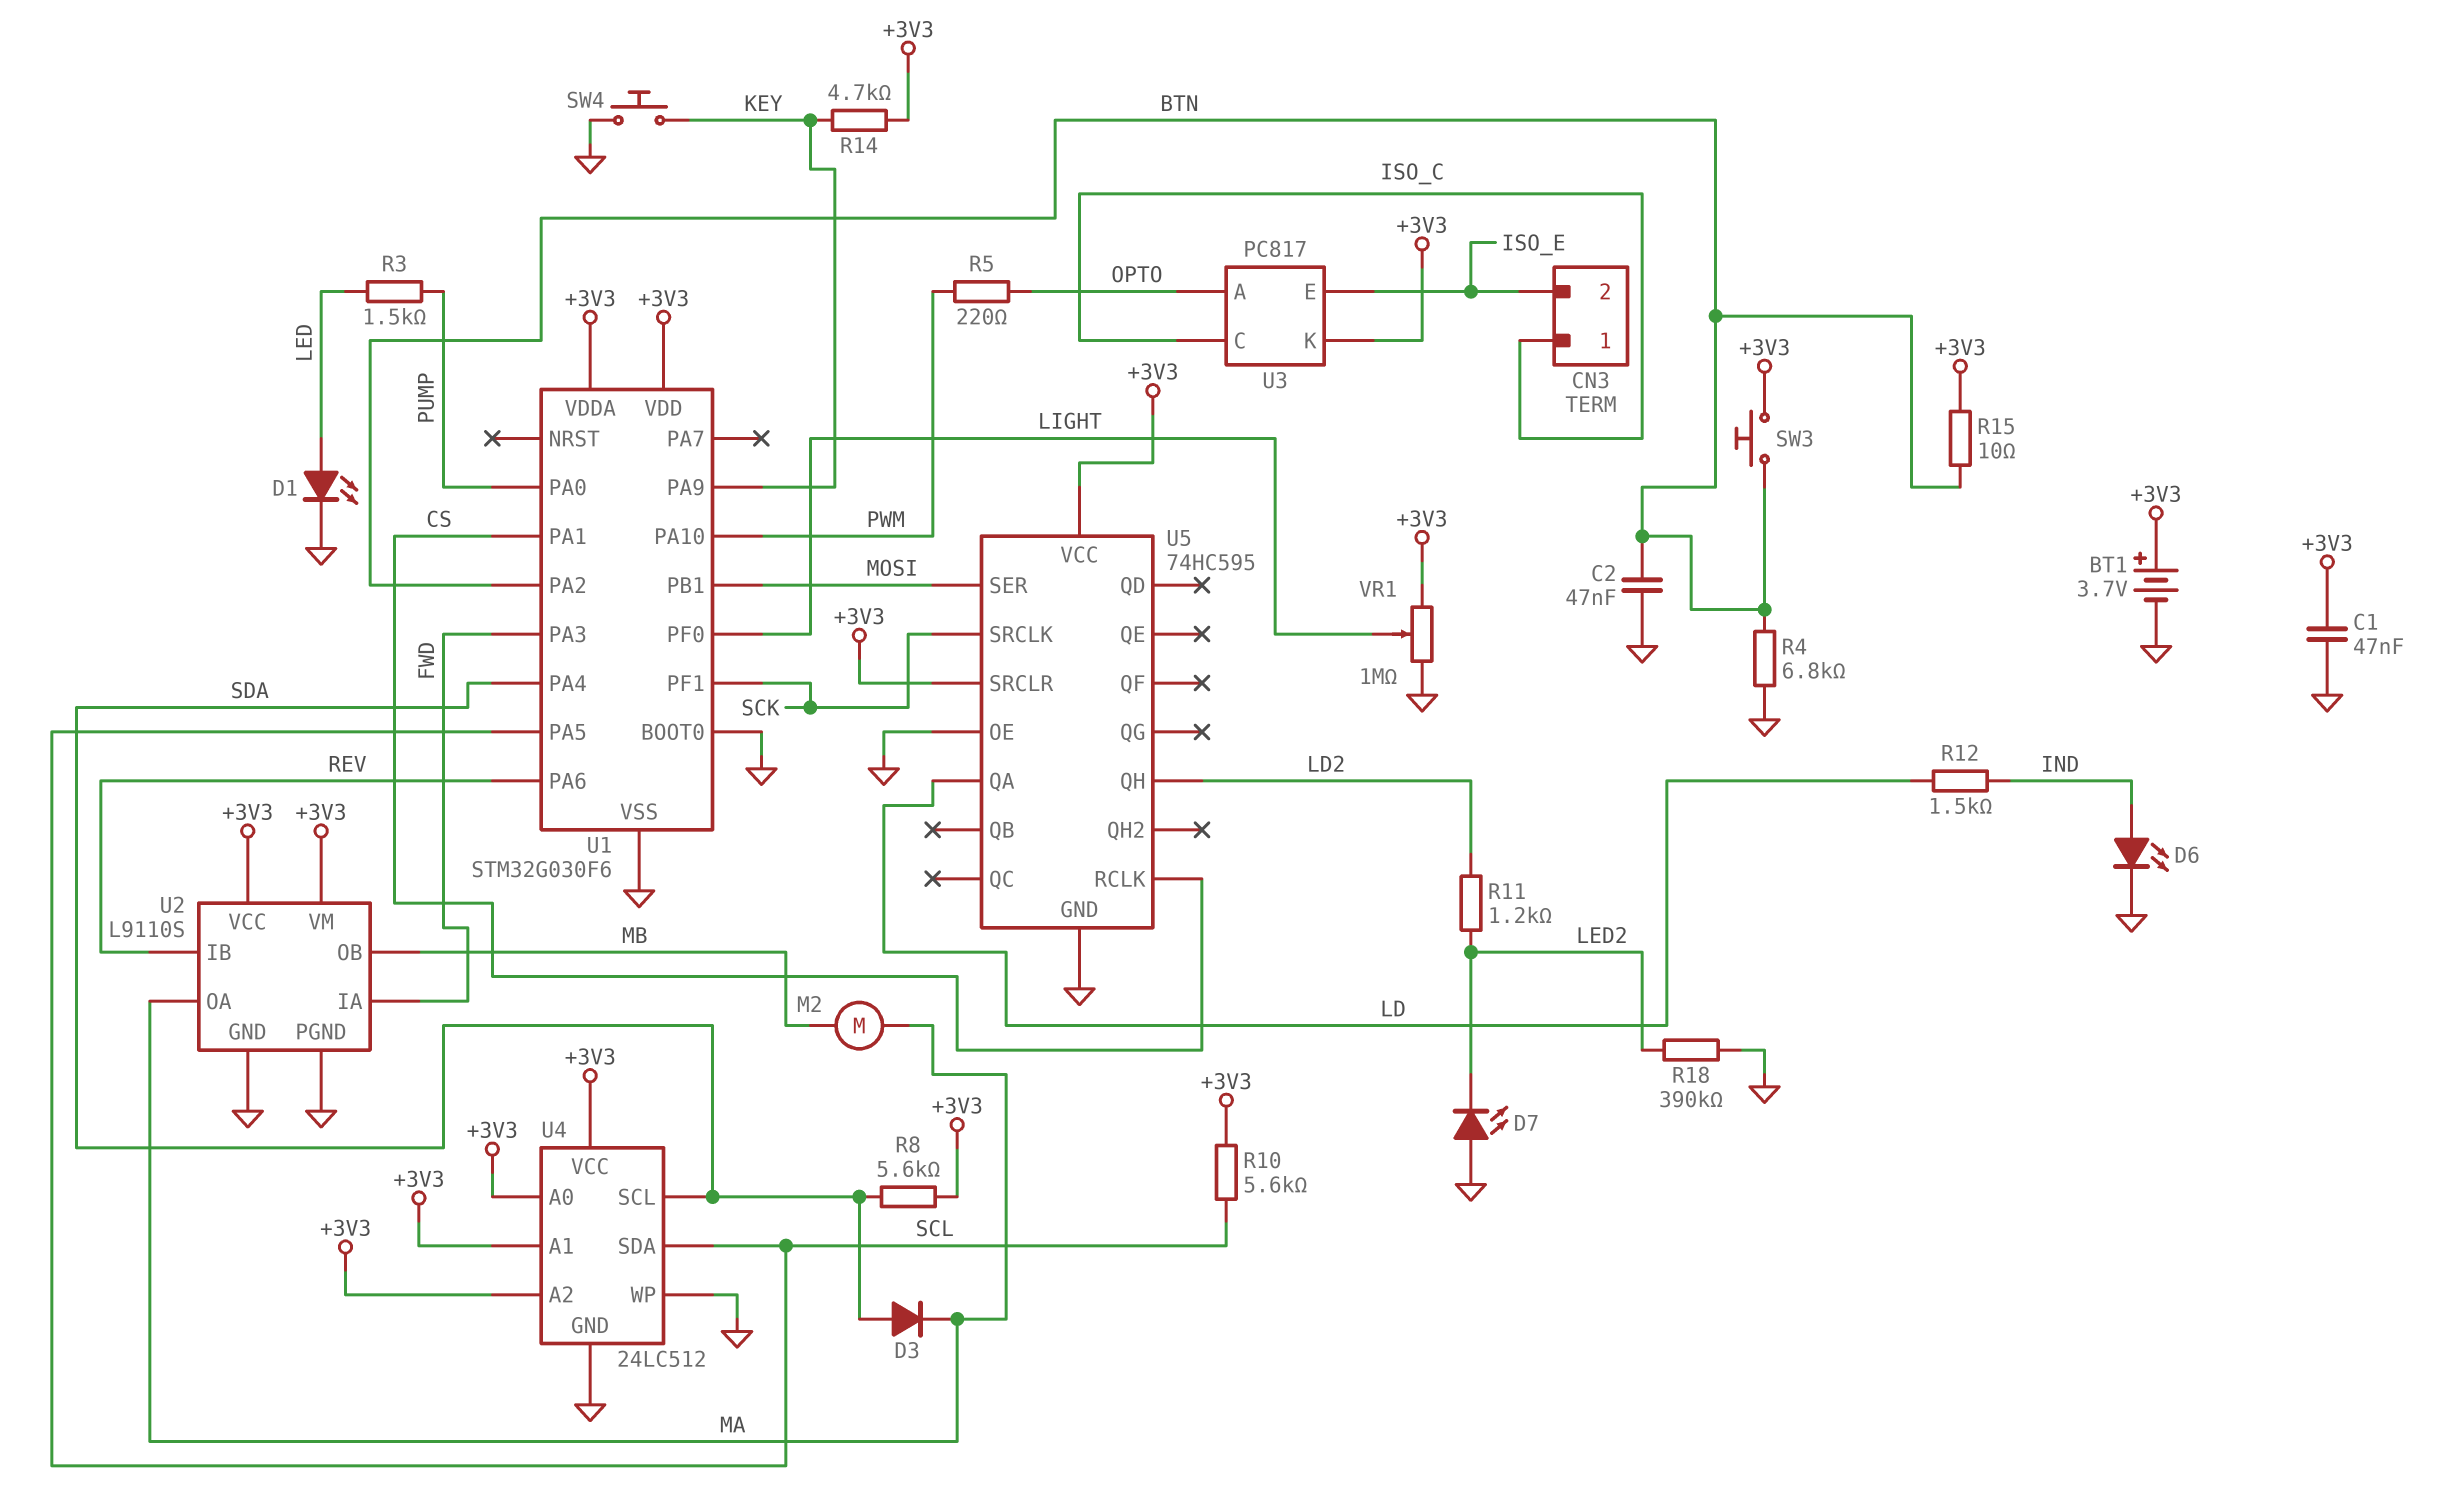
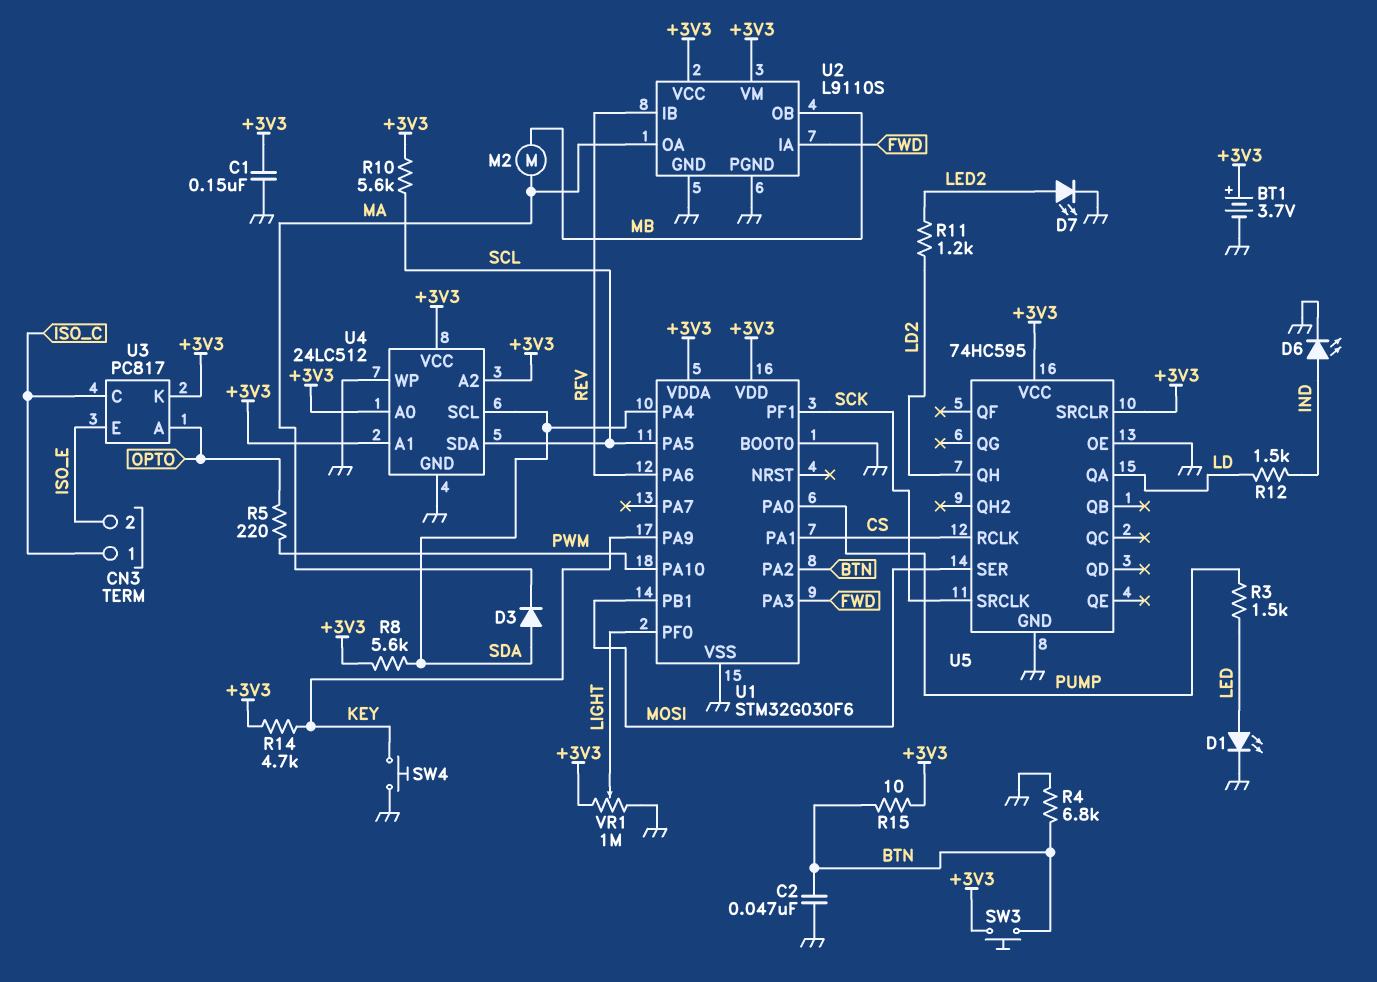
C1: 47nF (+3V3, GND) -> 150nF (+3V3, GND)
D7: LED (A GND, K LED2) -> LED (A LED2, K GND)
R18: 390k (GND, LED2) -> none

